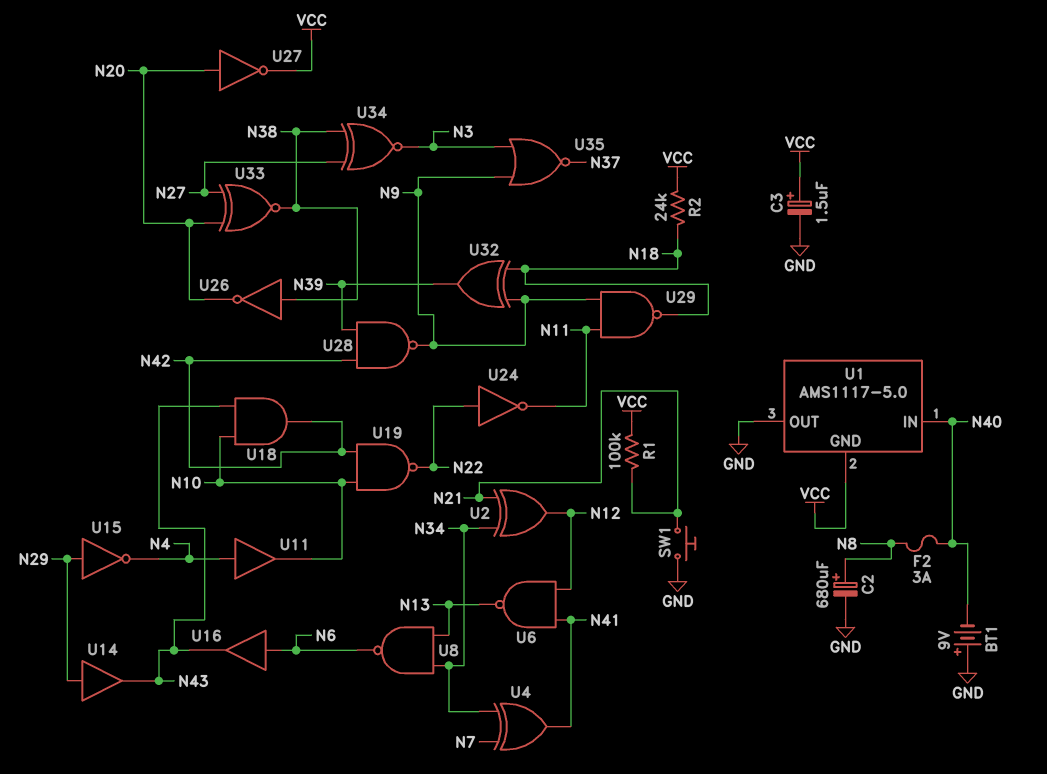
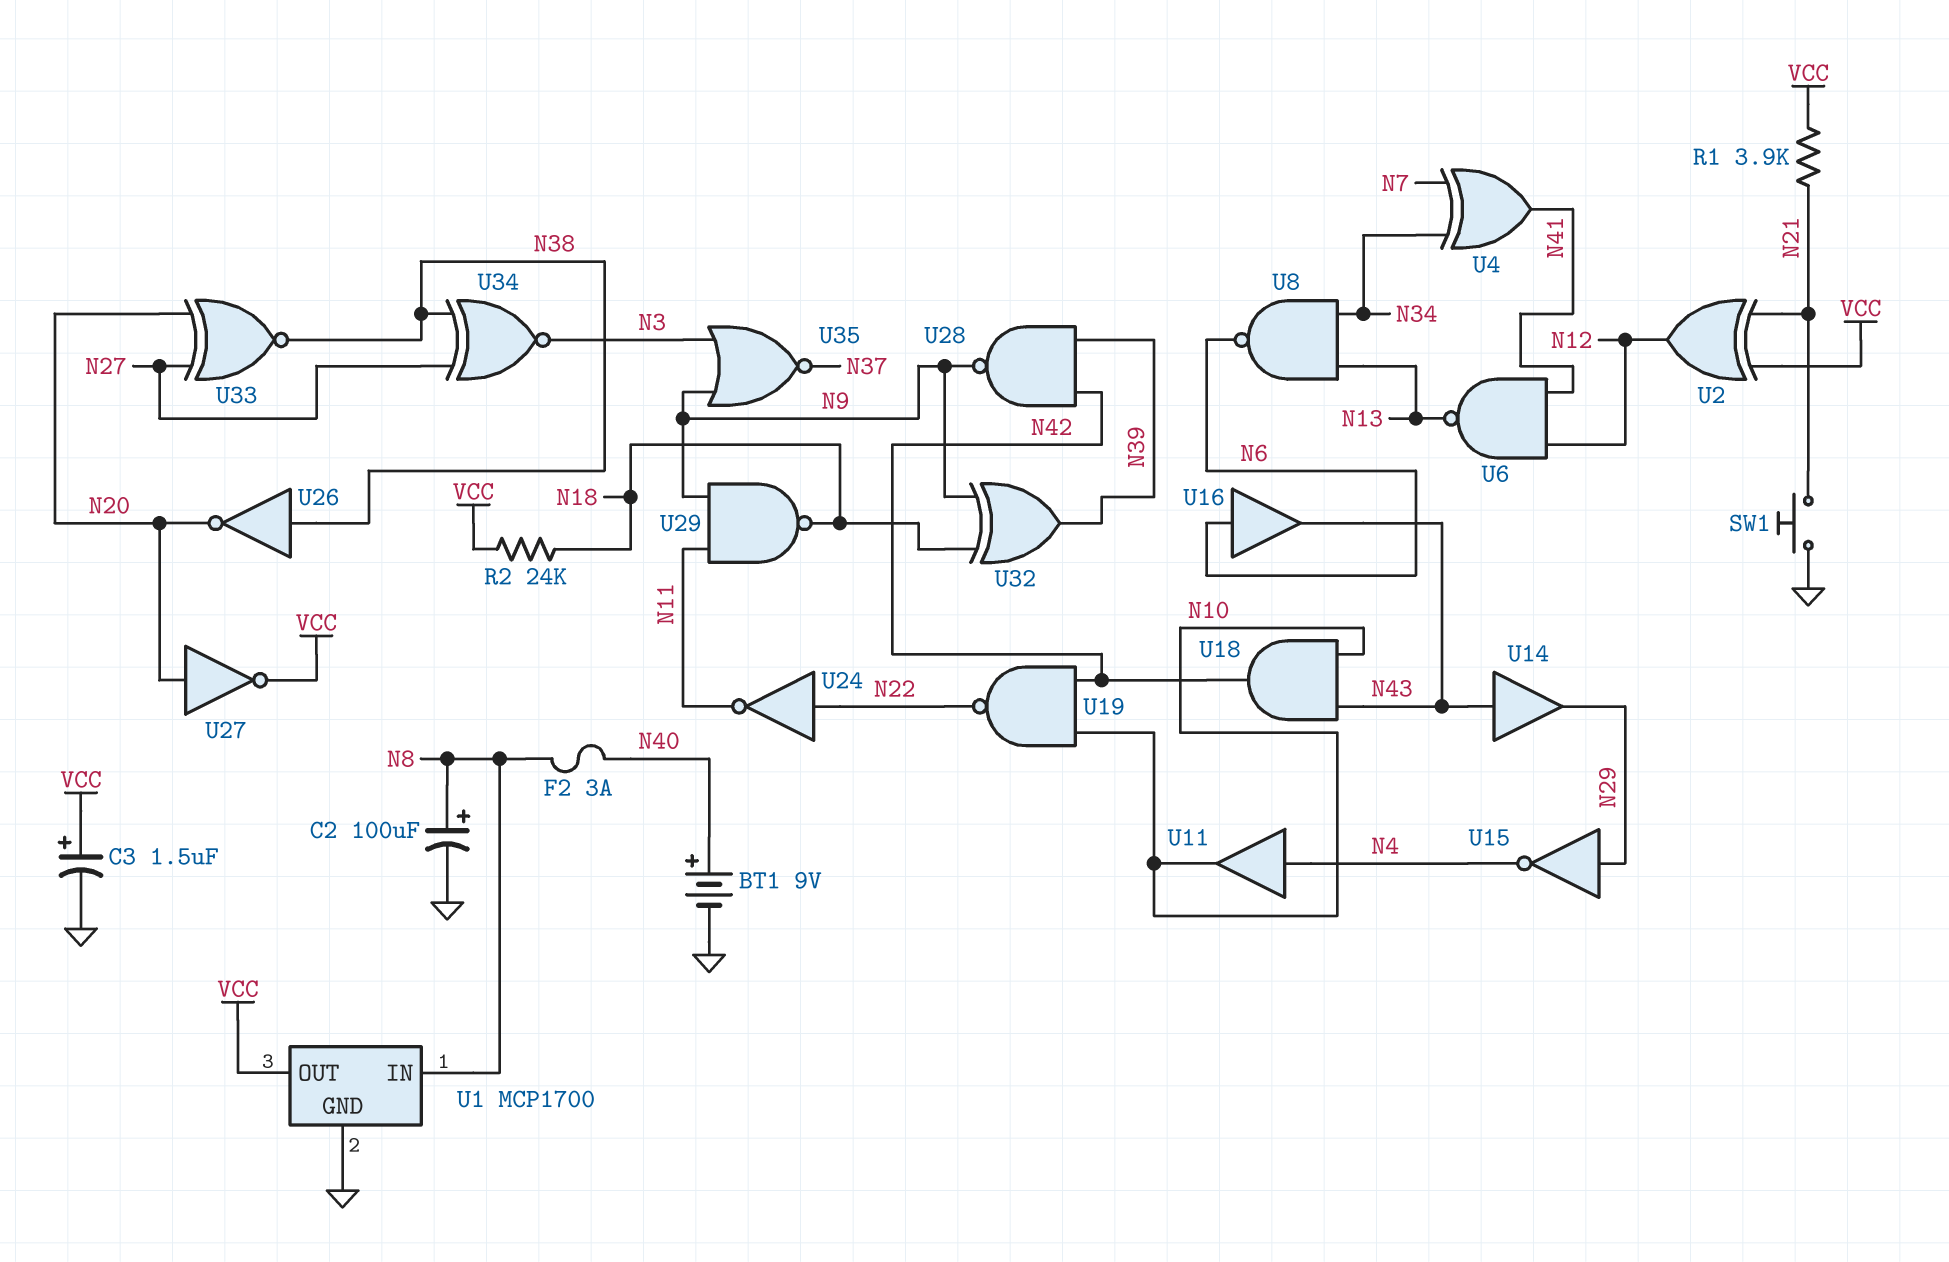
BT1: 9V (plus GND, minus N40) -> 9V (plus N40, minus GND)
C2: 680uF (plus N8, minus GND) -> 100uF (plus N8, minus GND)
R1: 100k (N21, VCC) -> 3.9k (N21, VCC)
U1: AMS1117-5.0 -> MCP1700
U1 pin GND: VCC -> GND
U1 pin IN: N40 -> N8
U1 pin OUT: GND -> VCC
U2: XOR (in N21, in N34, out N12) -> XOR (in N21, in VCC, out N12)
U14: buffer (in N29, out N43) -> buffer (in N43, out N29)

